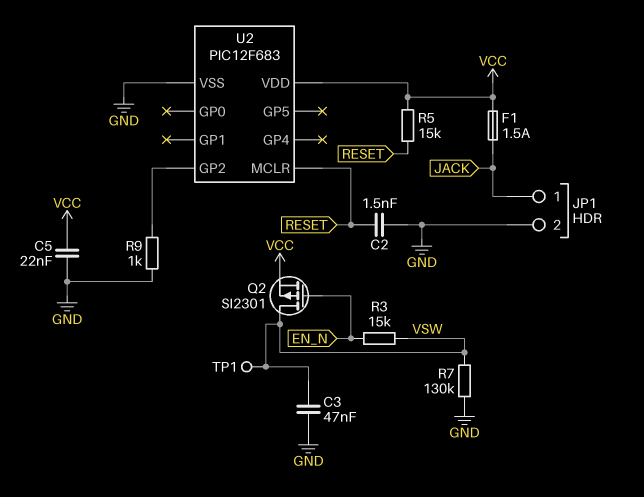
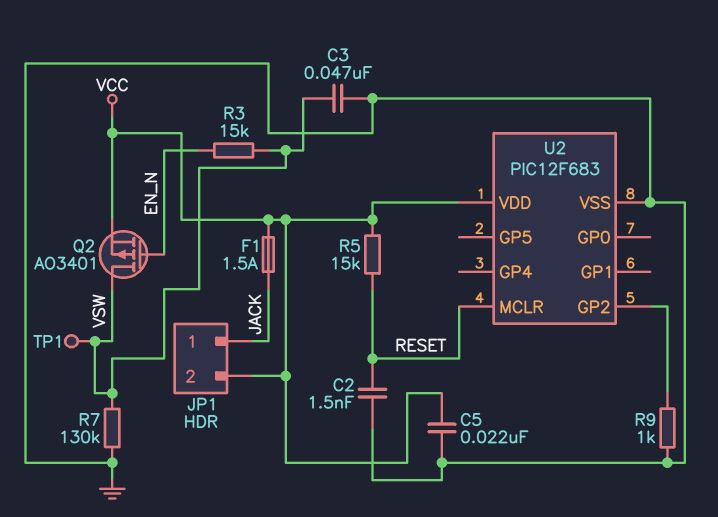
JP1 pin 2: GND -> VCC
Q2: PMOS SI2301 (G EN_N, D VSW, S VCC) -> PMOS AO3401 (G EN_N, D VSW, S VCC)

